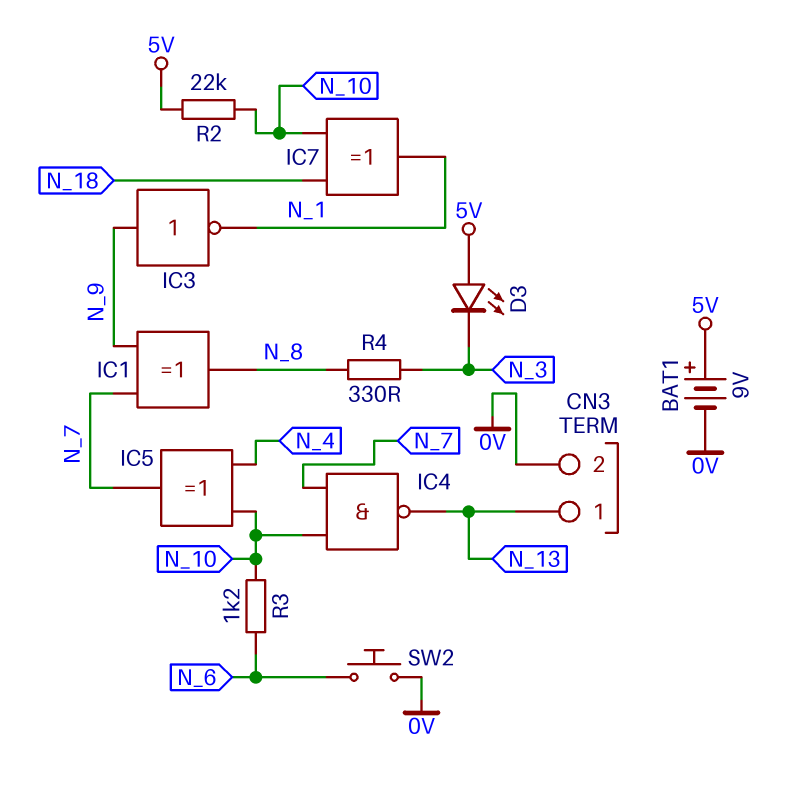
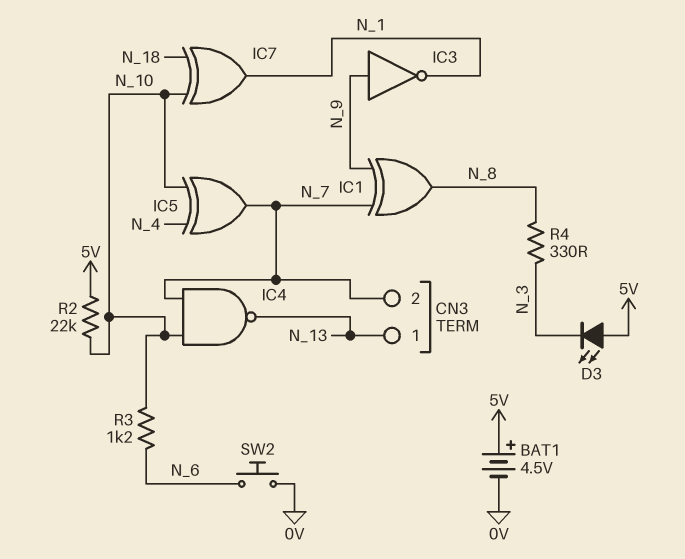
BAT1: 9V (plus 5V, minus 0V) -> 4.5V (plus 5V, minus 0V)
CN3 pin 2: 0V -> N_7

